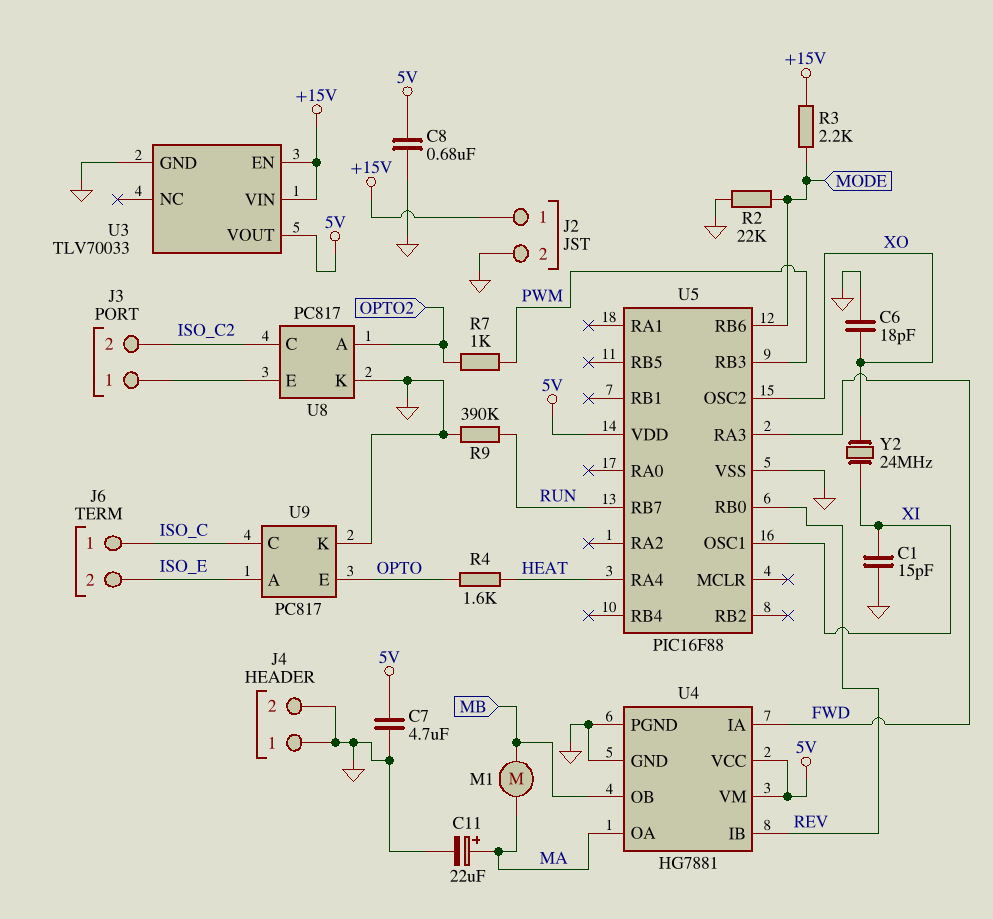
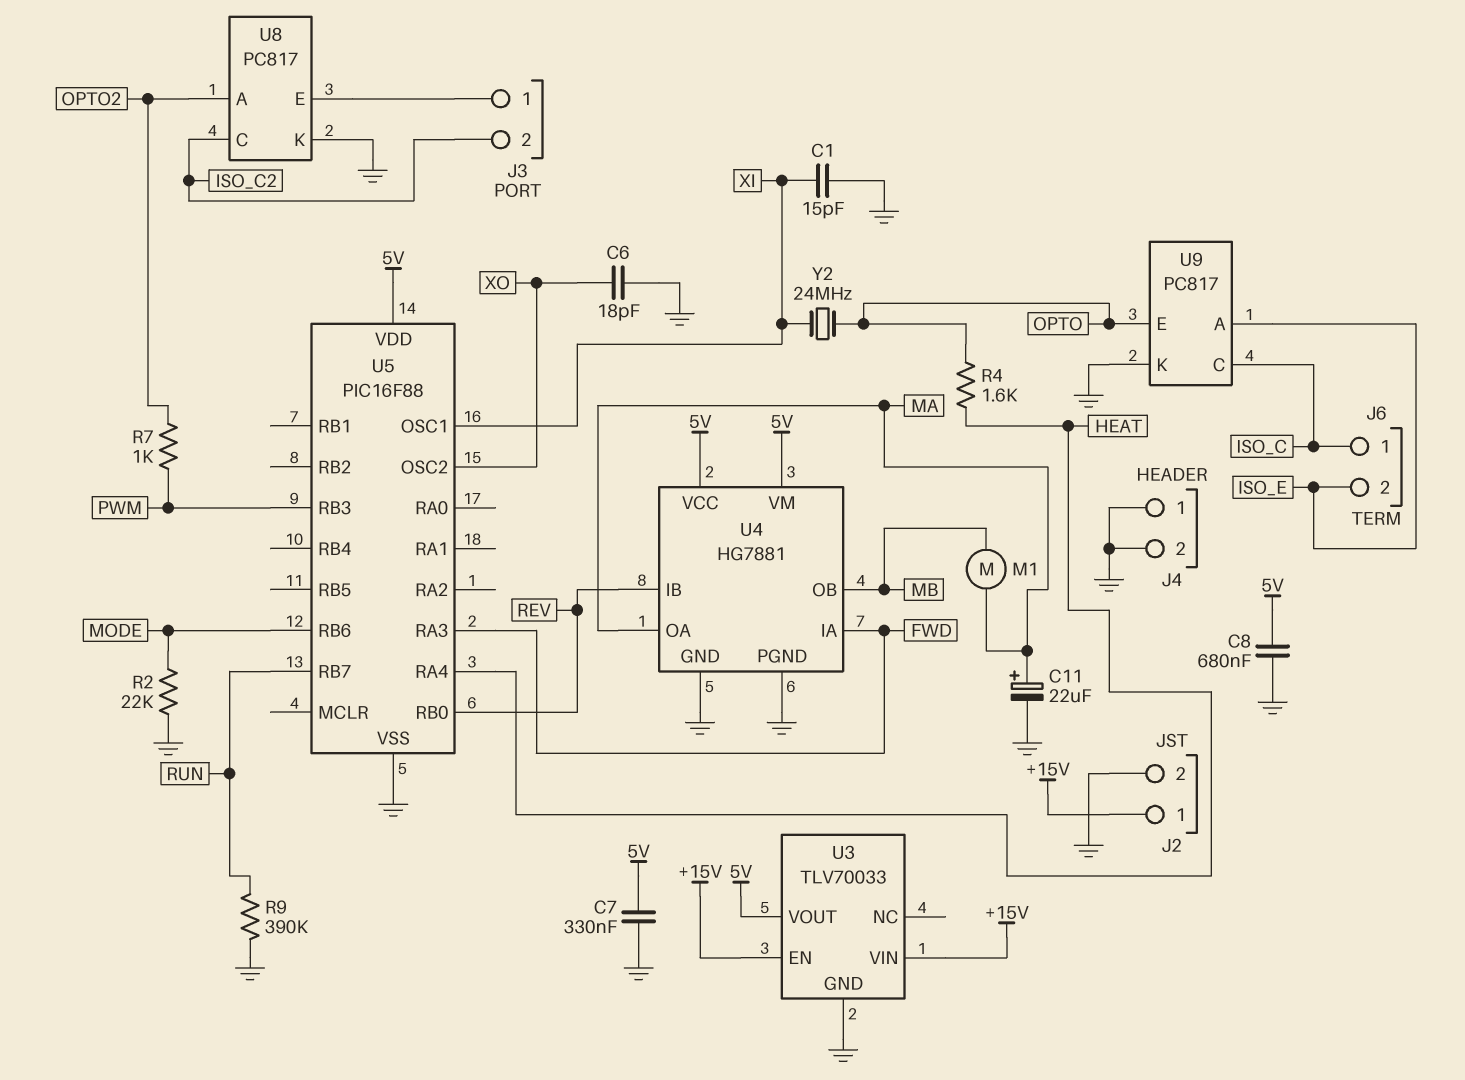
C7: 4.7uF (5V, GND) -> 330nF (5V, GND)
R3: 2.2k (+15V, MODE) -> none
Y2: 24MHz (XI, XO) -> 24MHz (OPTO, XI)

